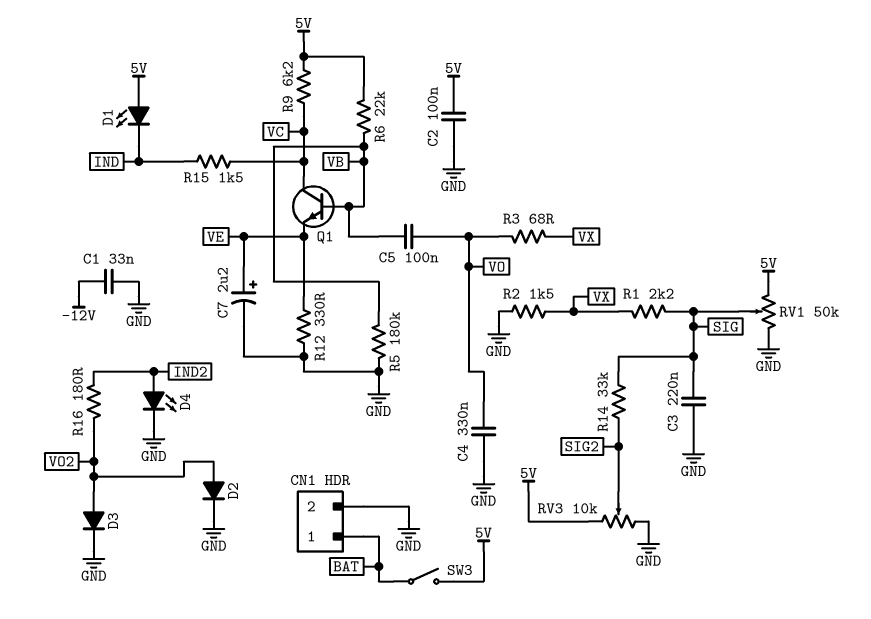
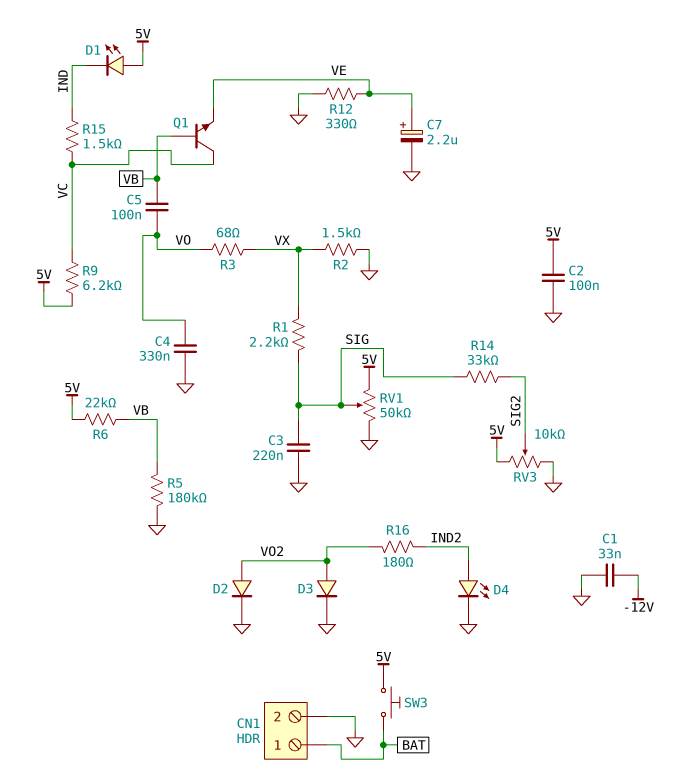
SW3: switch (5V, BAT) -> button (5V, BAT)

